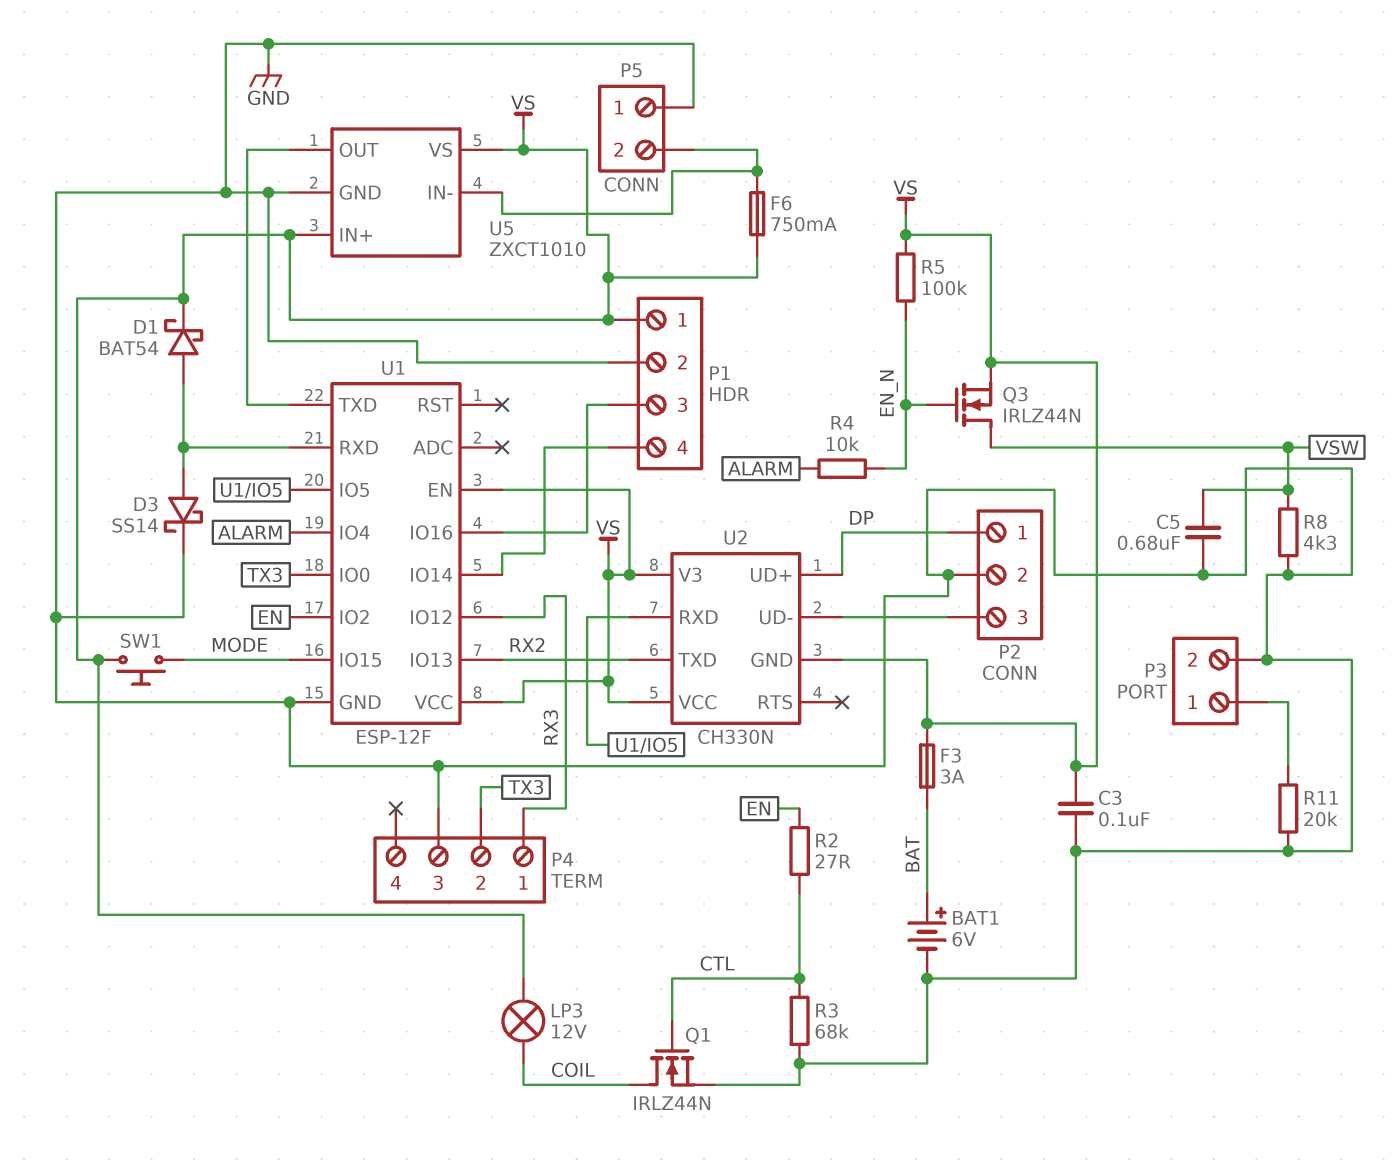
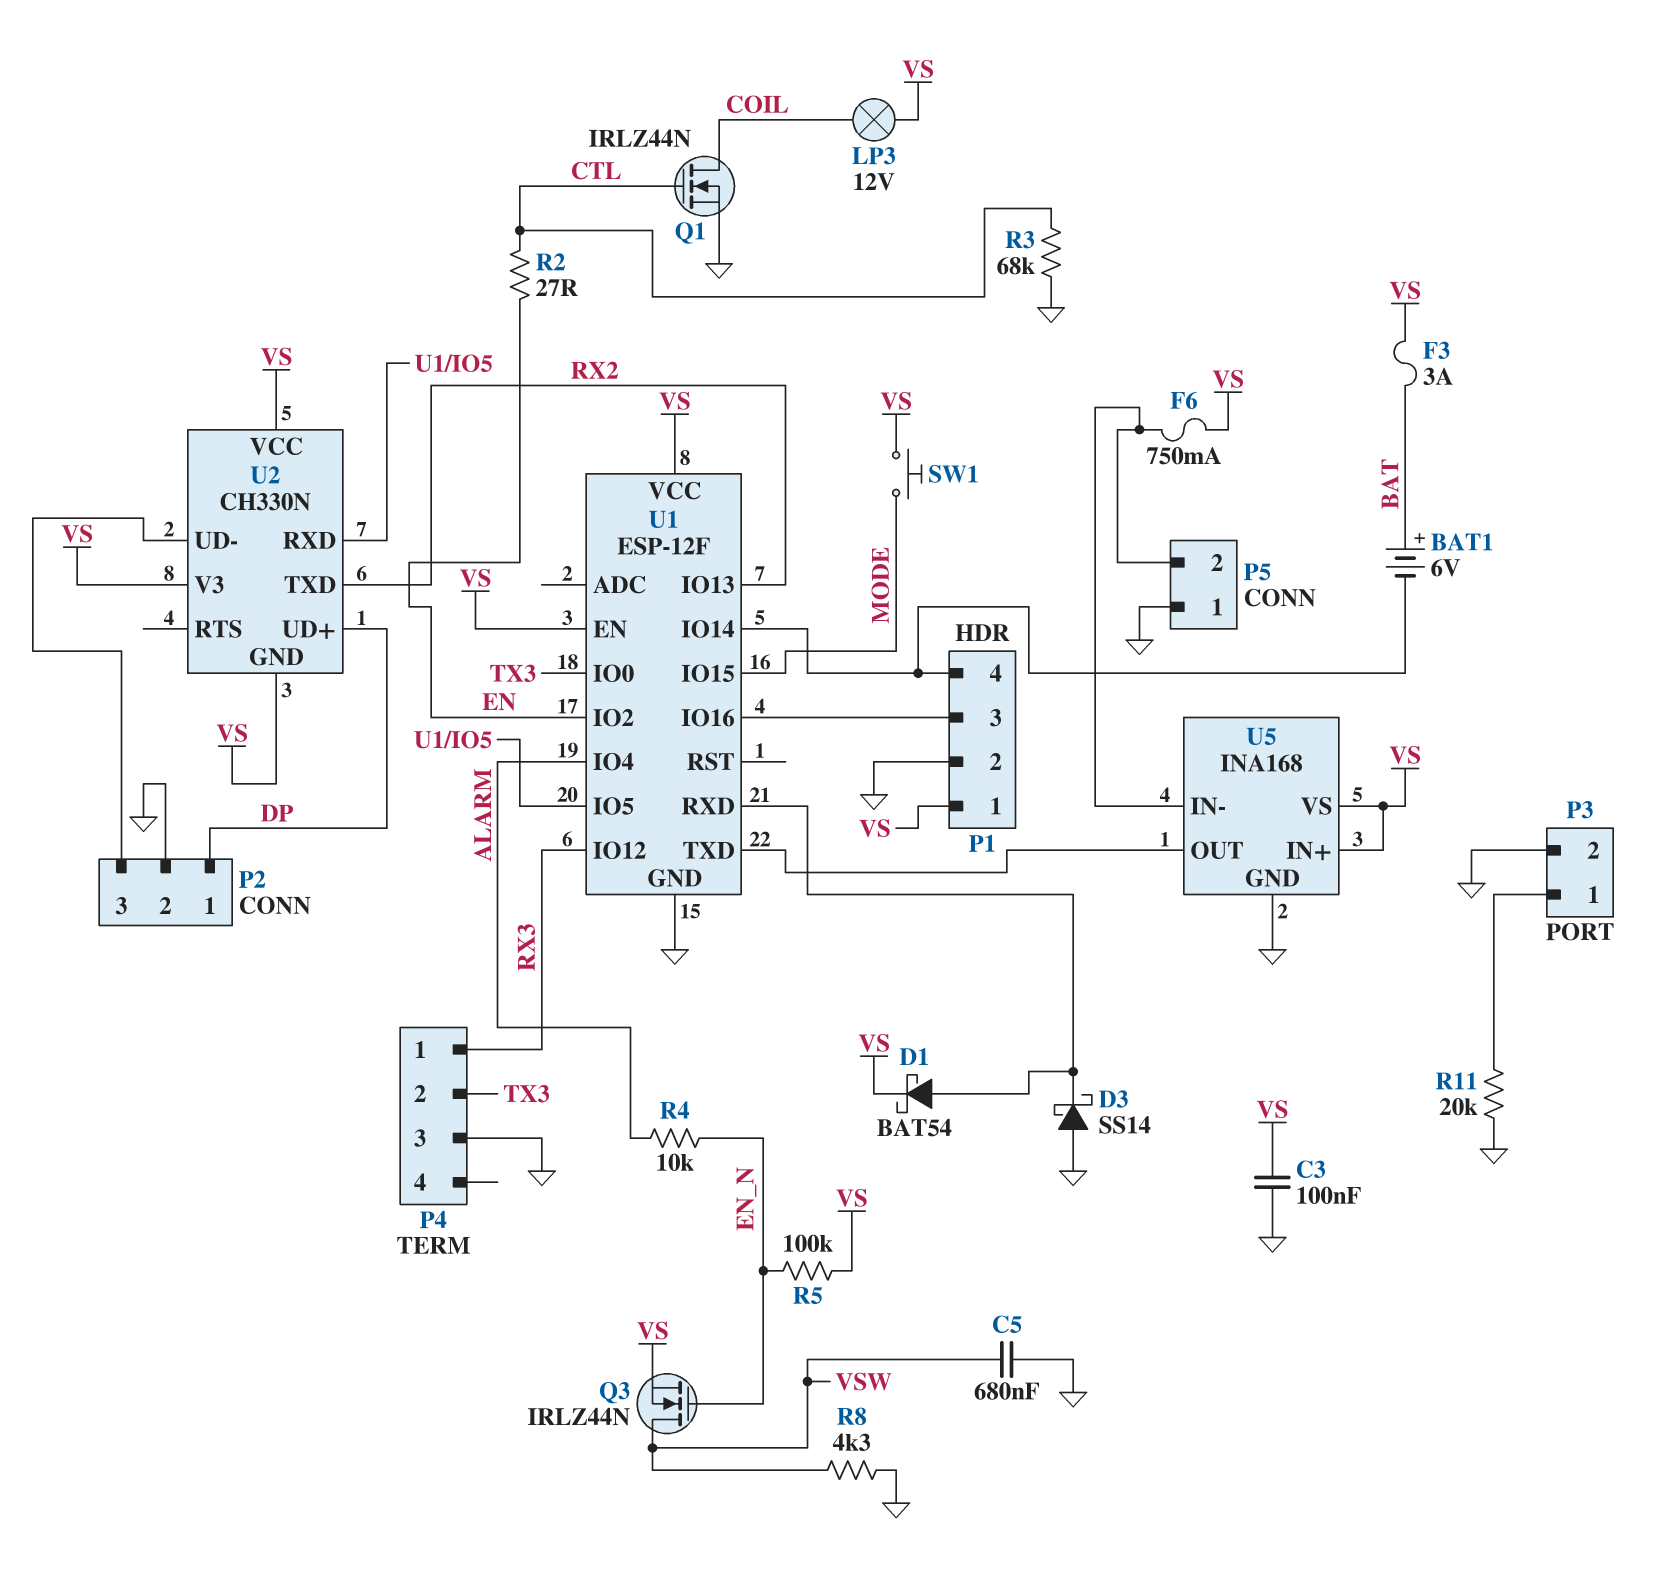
BAT1: 6V (plus BAT, minus GND) -> 6V (plus BAT, minus P1/4)
D3: schottky SS14 (A U1/RXD, K GND) -> schottky SS14 (A GND, K U1/RXD)
U5: ZXCT1010 -> INA168

